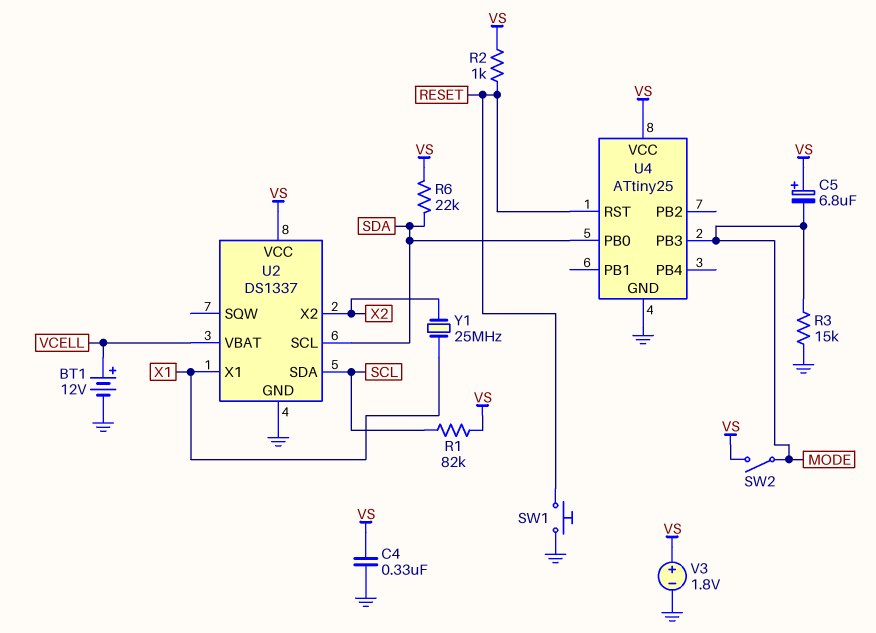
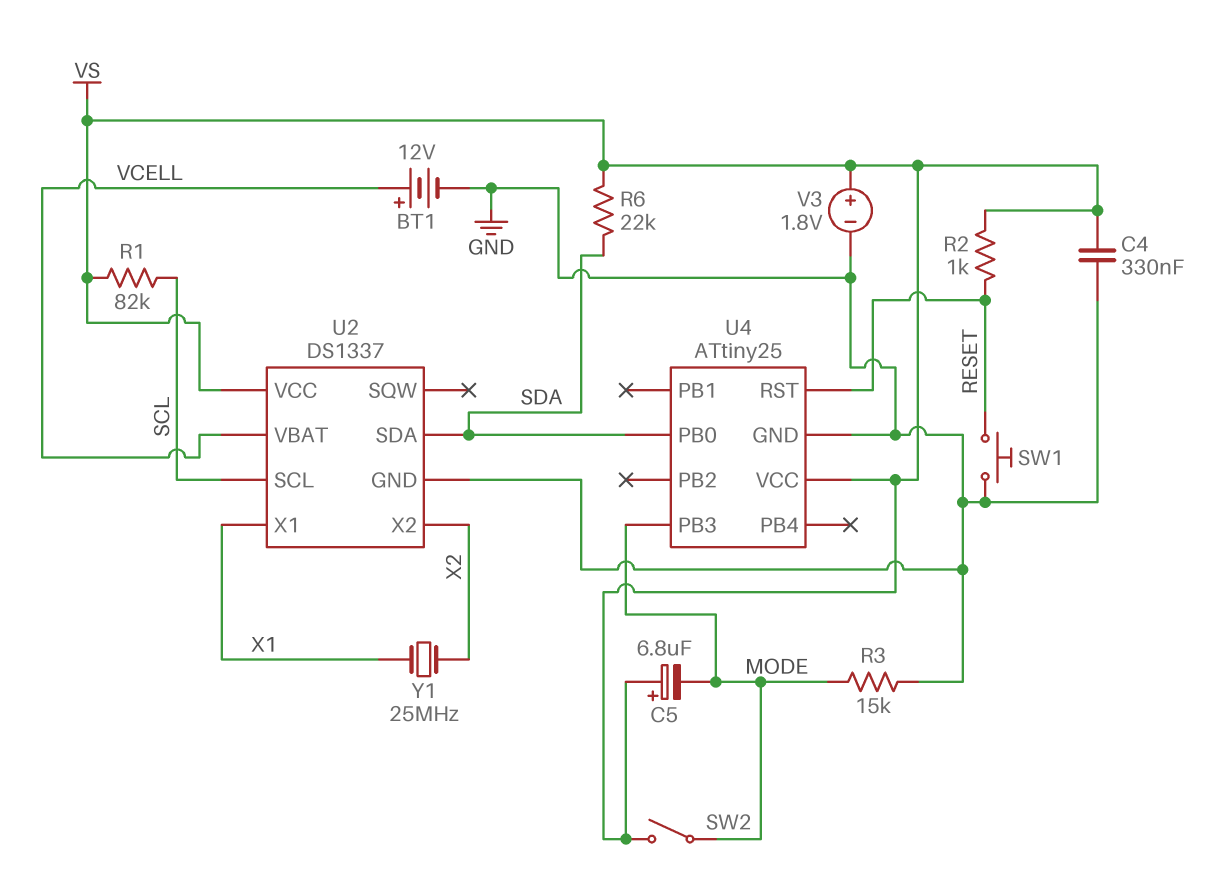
U2 pin SCL: SDA -> SCL
U2 pin SDA: SCL -> SDA

